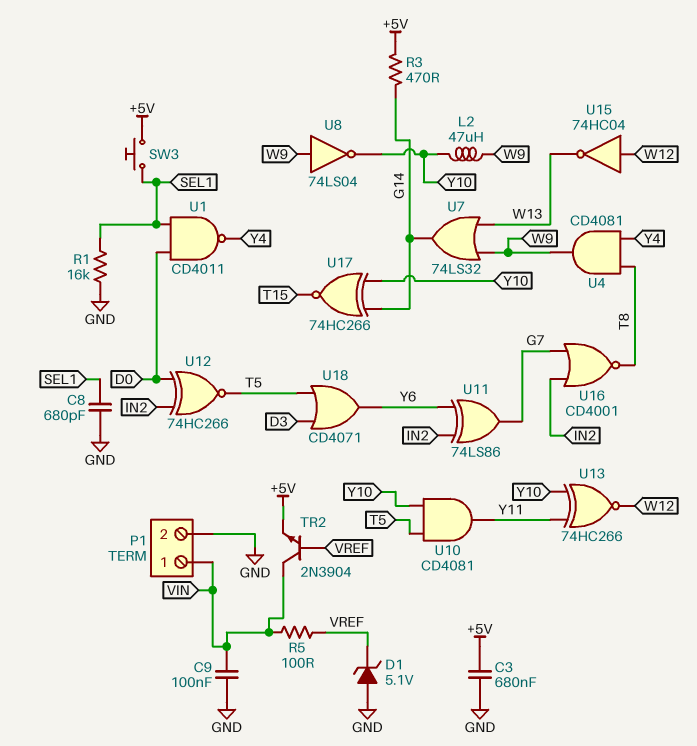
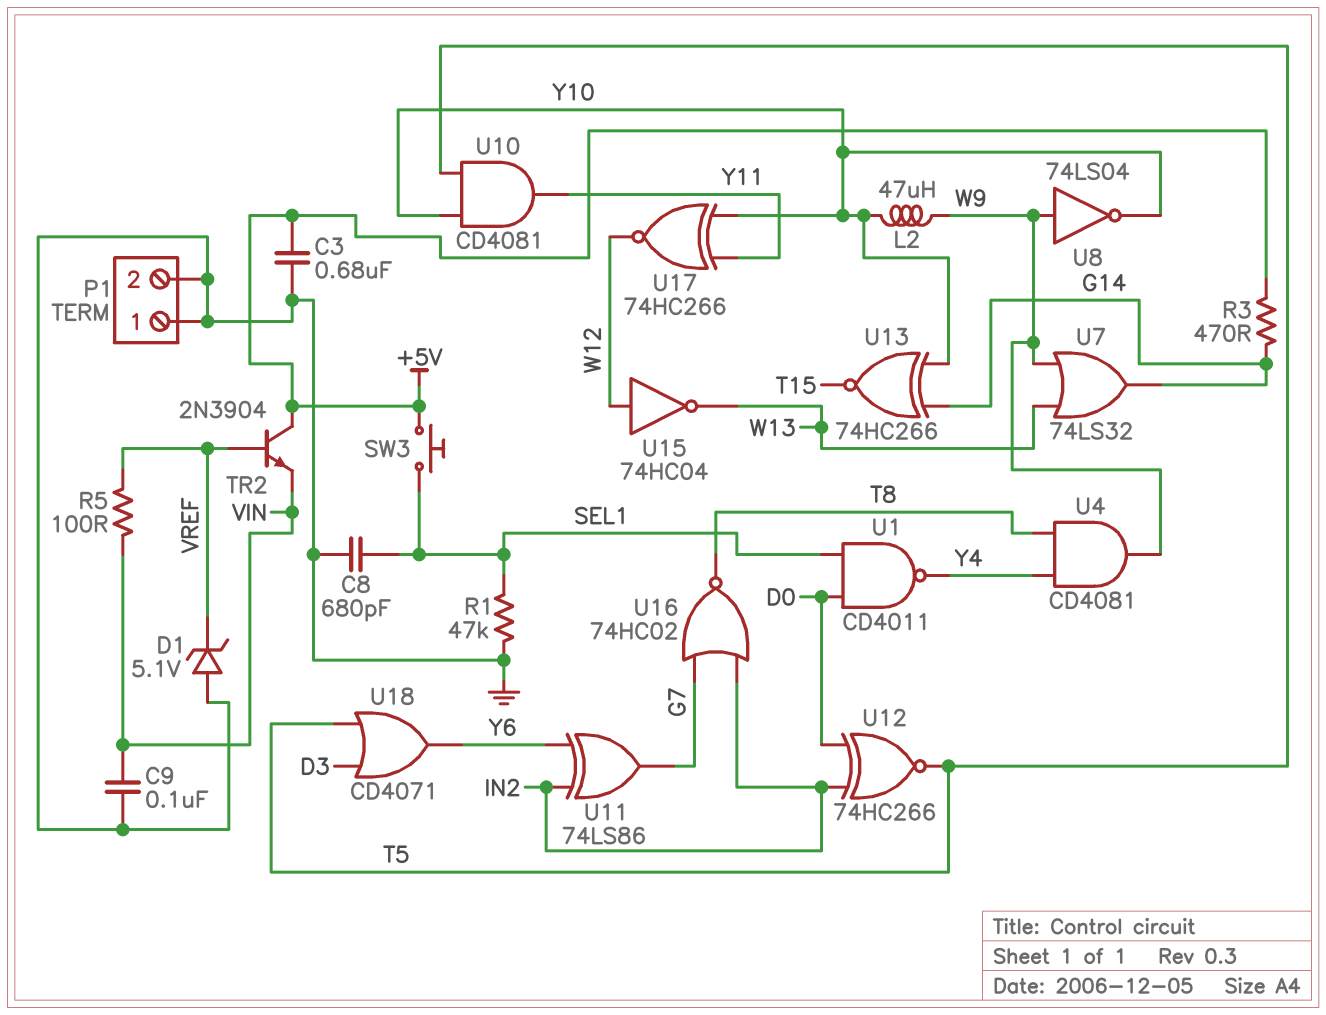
P1 pin 1: VIN -> GND
R1: 16k (GND, SEL1) -> 47k (GND, SEL1)
TR2: NPN 2N3904 (B VREF, C VIN, E +5V) -> NPN 2N3904 (B VREF, C +5V, E VIN)
U13: XNOR 74HC266 (in Y10, in Y11, out W12) -> XNOR 74HC266 (in G14, in Y10, out T15)
U16: NOR CD4001 (in G7, in IN2, out T8) -> NOR 74HC02 (in G7, in IN2, out T8)
U17: XNOR 74HC266 (in G14, in Y10, out T15) -> XNOR 74HC266 (in Y10, in Y11, out W12)

